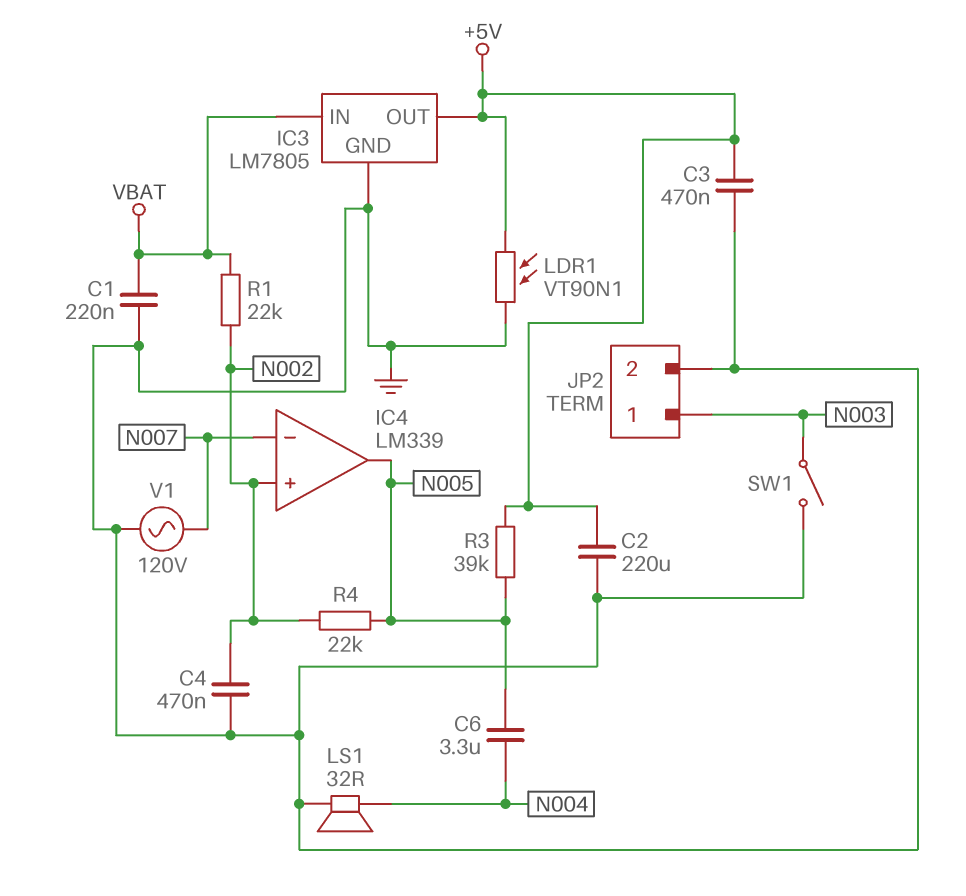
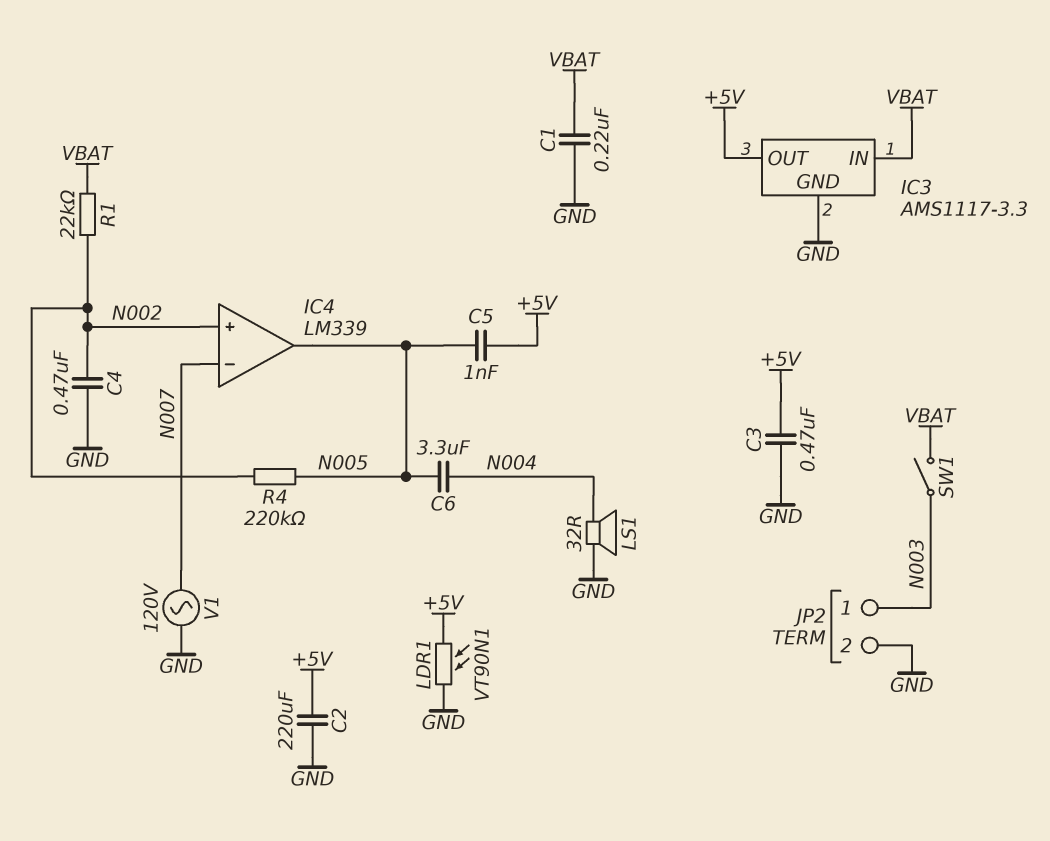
C5: none -> 1nF (+5V, N005)
IC3: LM7805 -> AMS1117-3.3
R3: 39k (+5V, N005) -> none
R4: 22k (N002, N005) -> 220k (N002, N005)
SW1: switch (GND, N003) -> switch (N003, VBAT)

